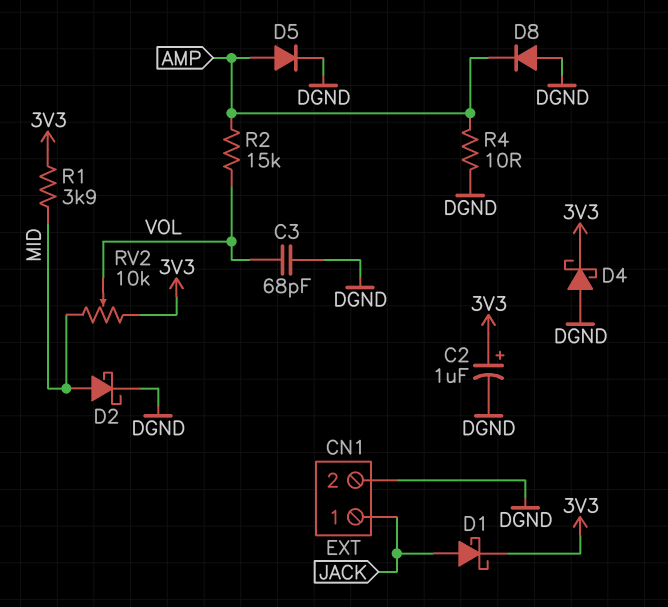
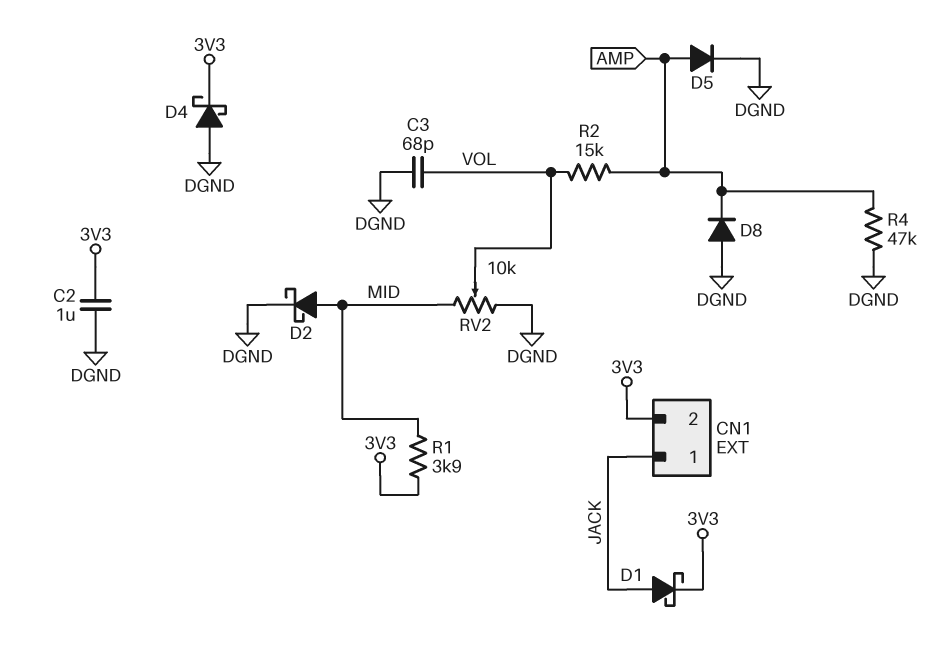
C2: 1uF (plus 3V3, minus DGND) -> 1uF (3V3, DGND)
CN1 pin 2: DGND -> 3V3
R4: 10 (AMP, DGND) -> 47k (AMP, DGND)
RV2: 10k (3V3, MID, wiper VOL) -> 10k (DGND, MID, wiper VOL)

